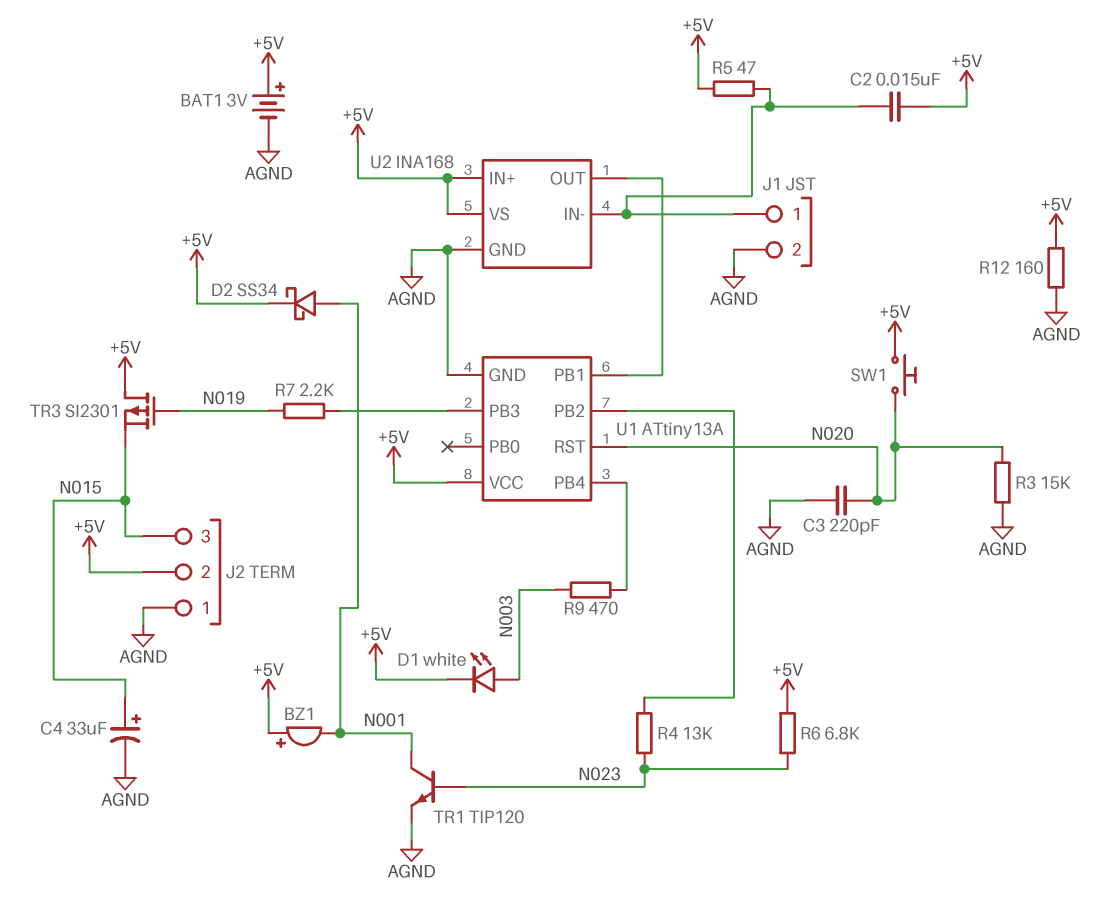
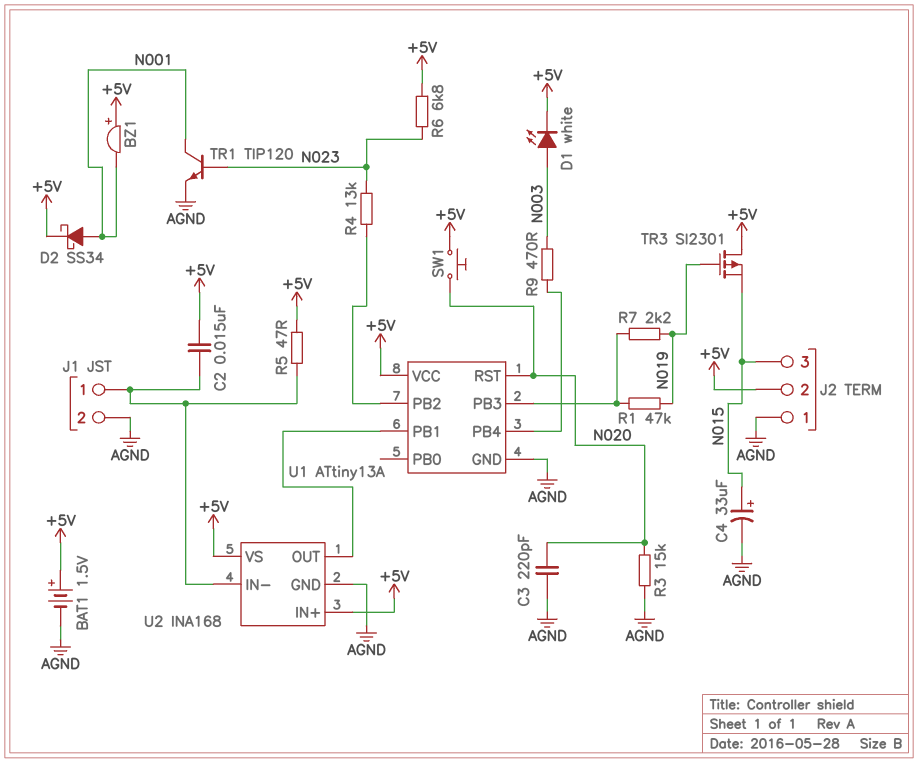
BAT1: 3V (plus +5V, minus AGND) -> 1.5V (plus +5V, minus AGND)
R1: none -> 47k (N019, U1/PB3)
R12: 160 (+5V, AGND) -> none

